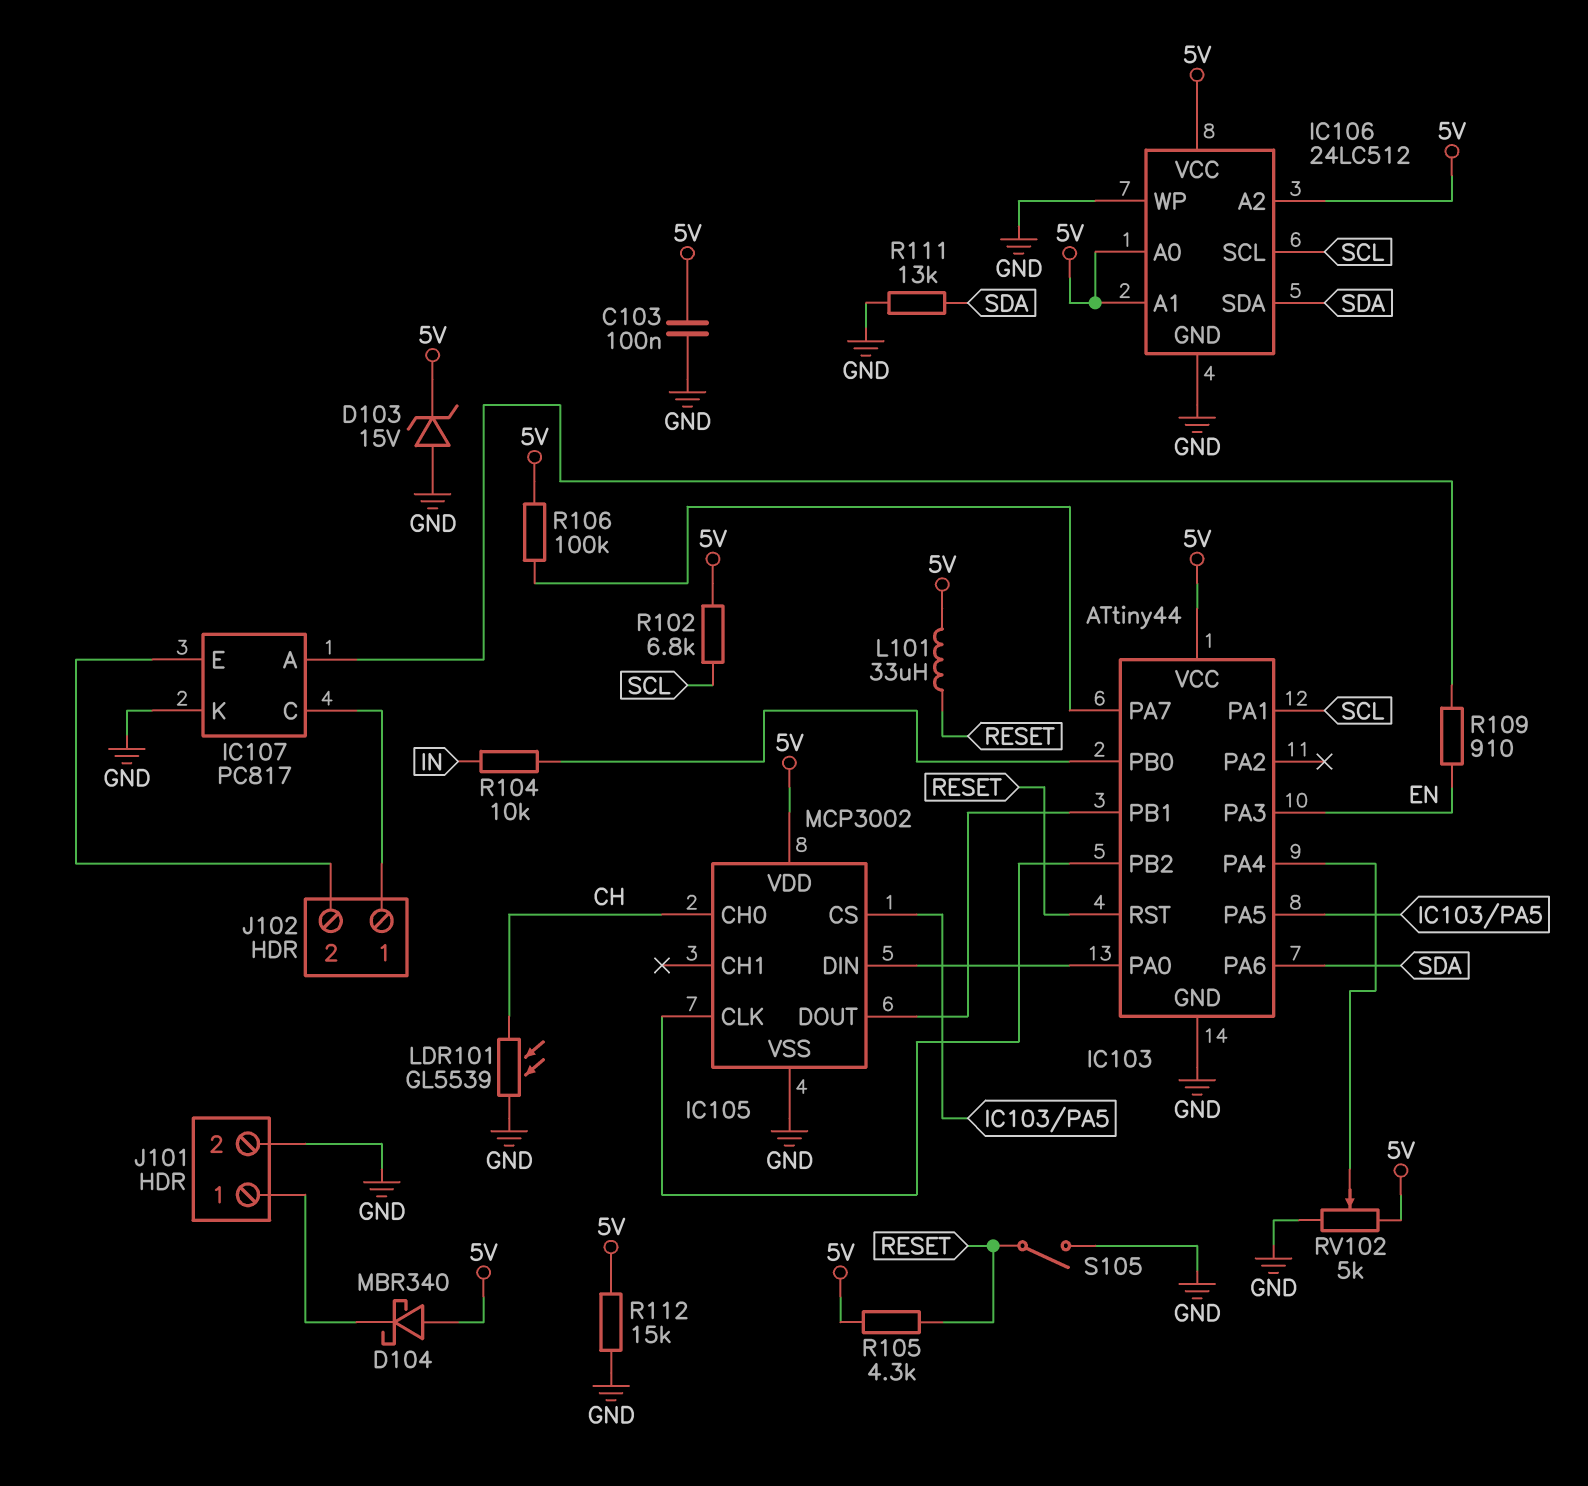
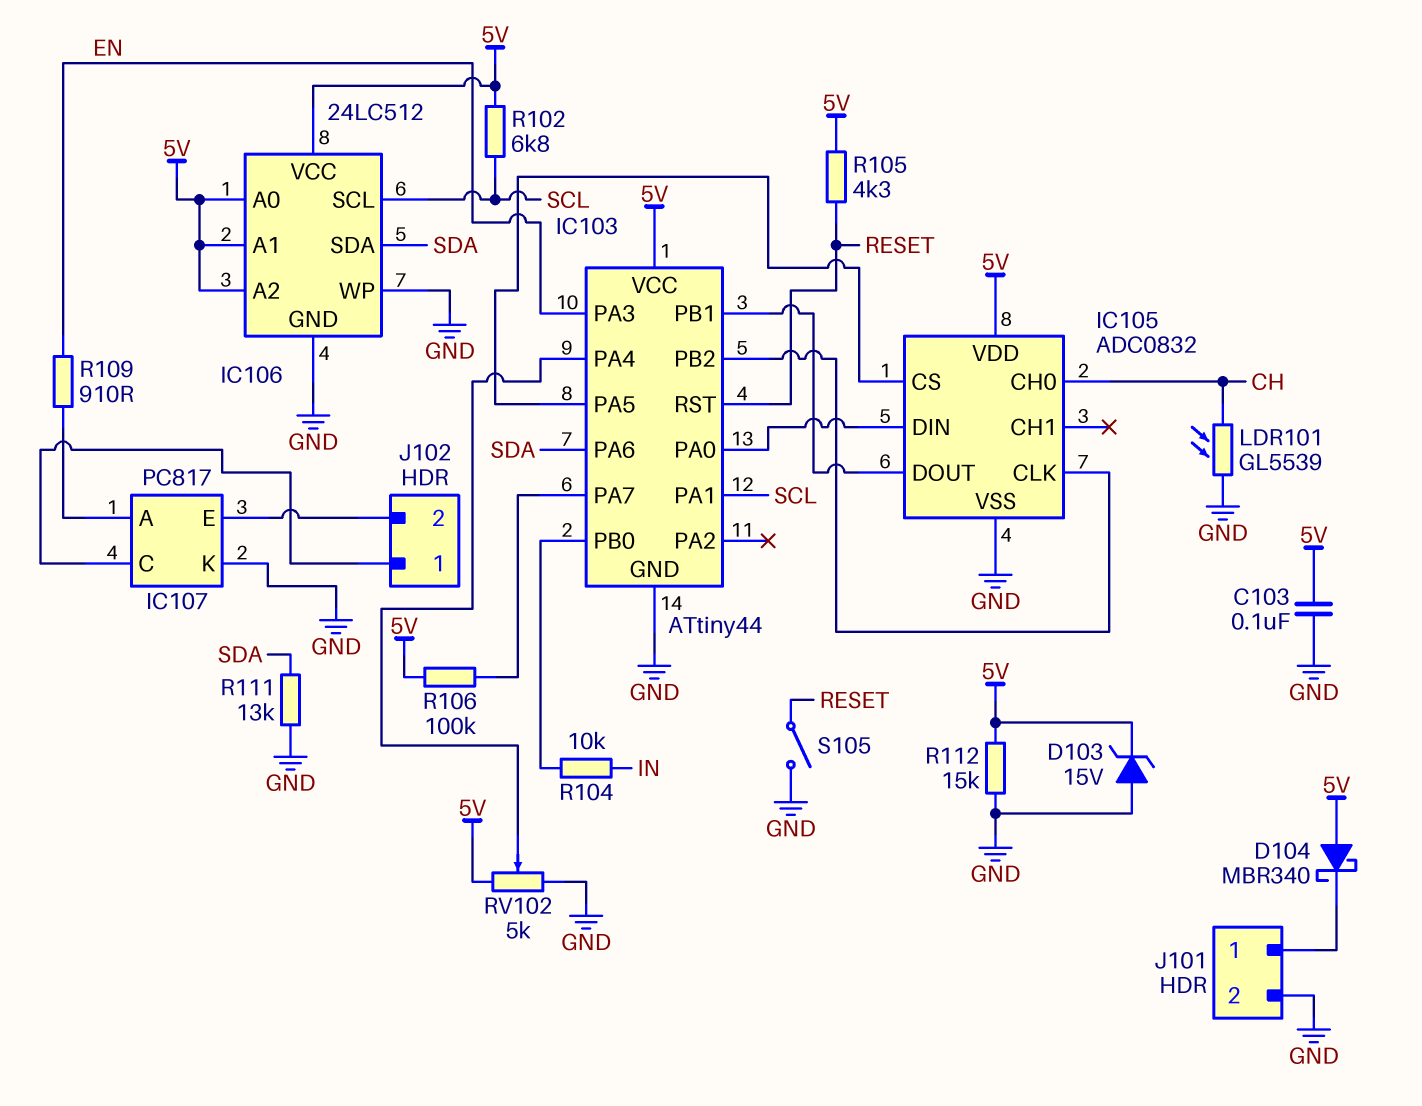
IC105: MCP3002 -> ADC0832
L101: 33uH (5V, RESET) -> none

